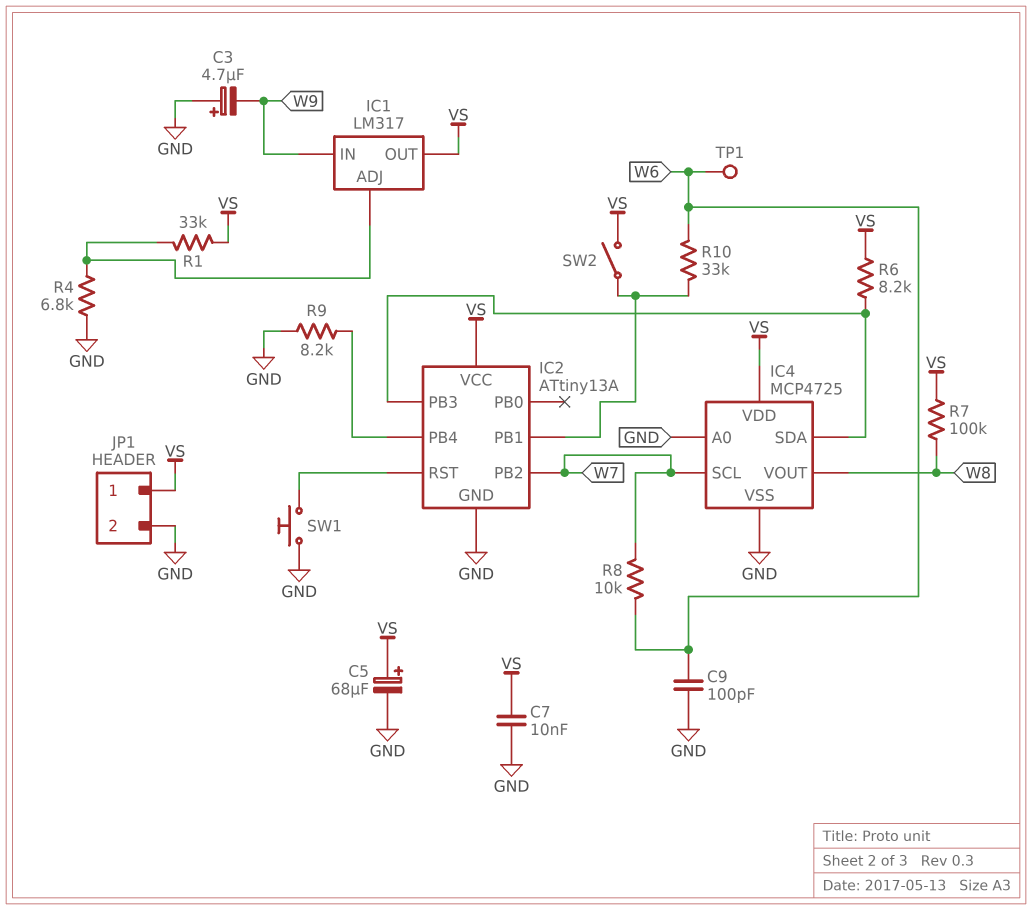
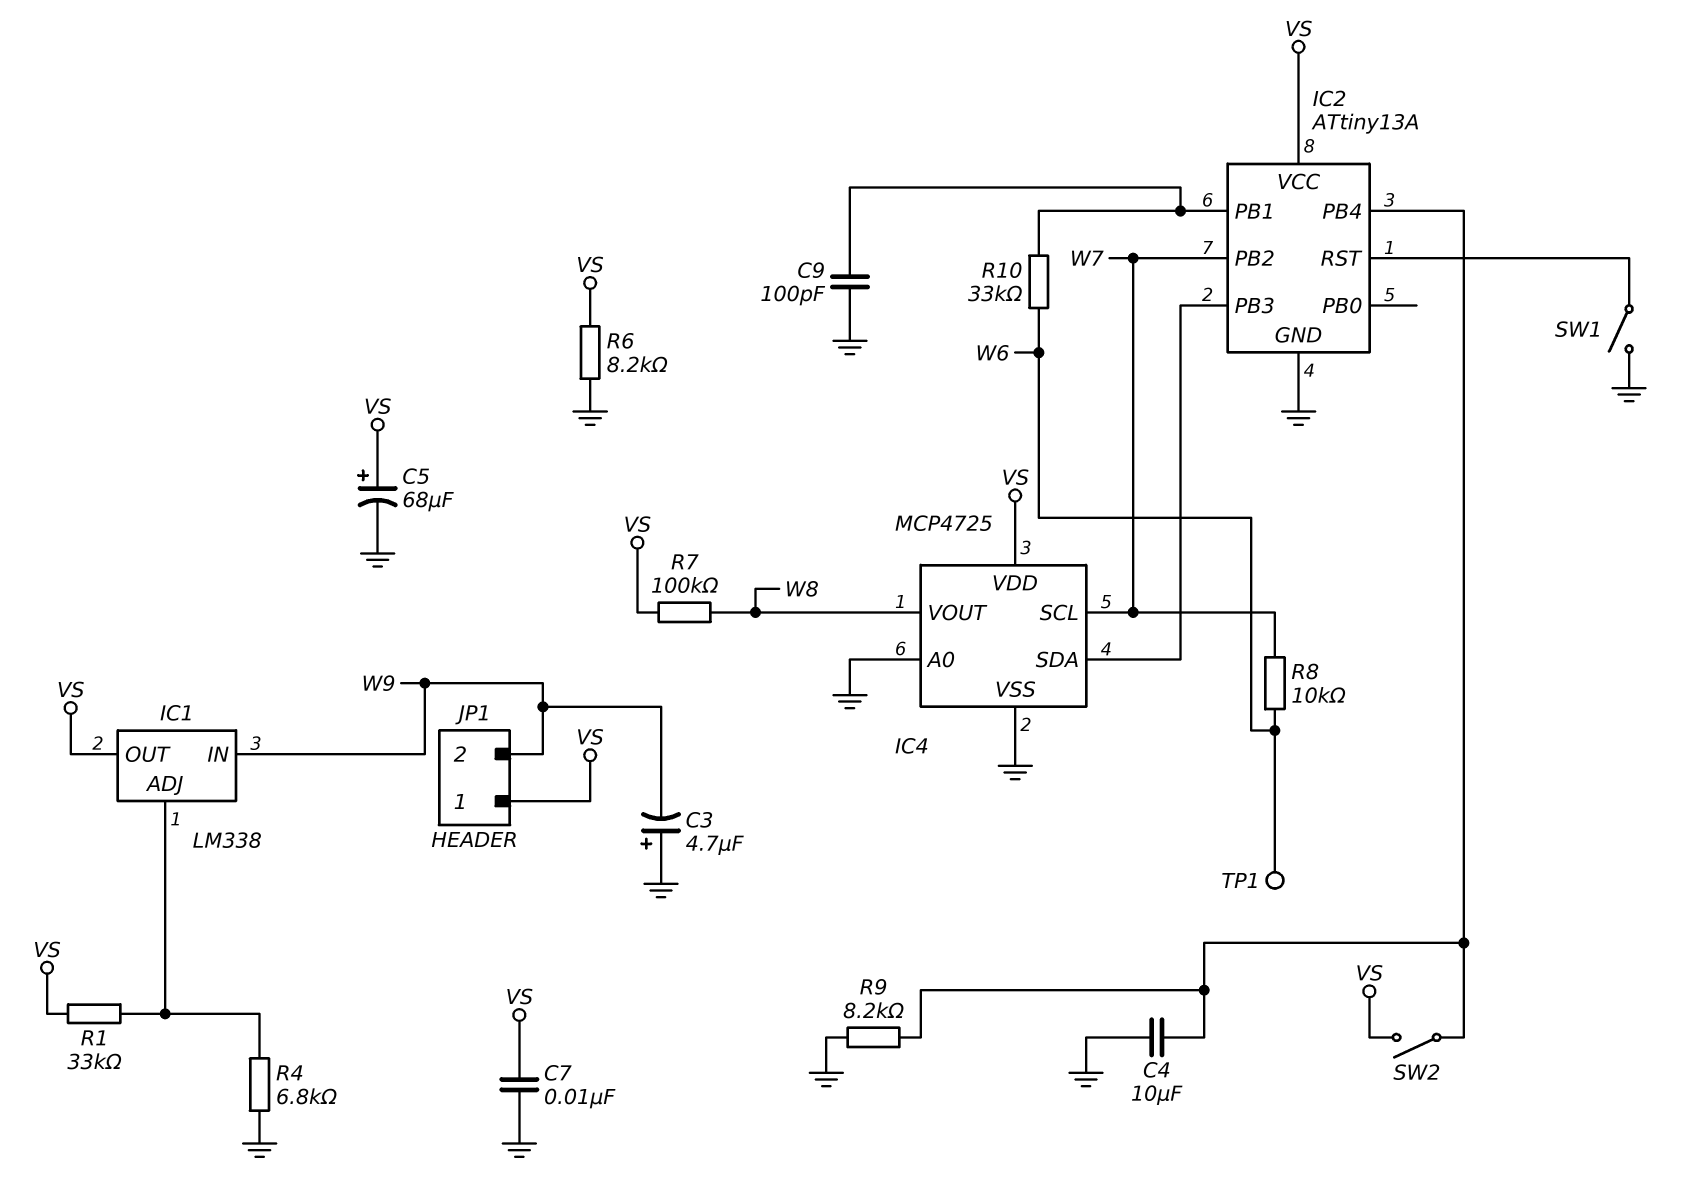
C4: none -> 10uF (GND, IC2/PB4)
C9: 100pF (GND, W6) -> 100pF (GND, IC2/PB1)
IC1: LM317 -> LM338
JP1 pin 2: GND -> W9
R6: 8.2k (IC2/PB3, VS) -> 8.2k (GND, VS)
SW1: button (GND, IC2/RST) -> switch (GND, IC2/RST)
SW2: switch (IC2/PB1, VS) -> switch (IC2/PB4, VS)

